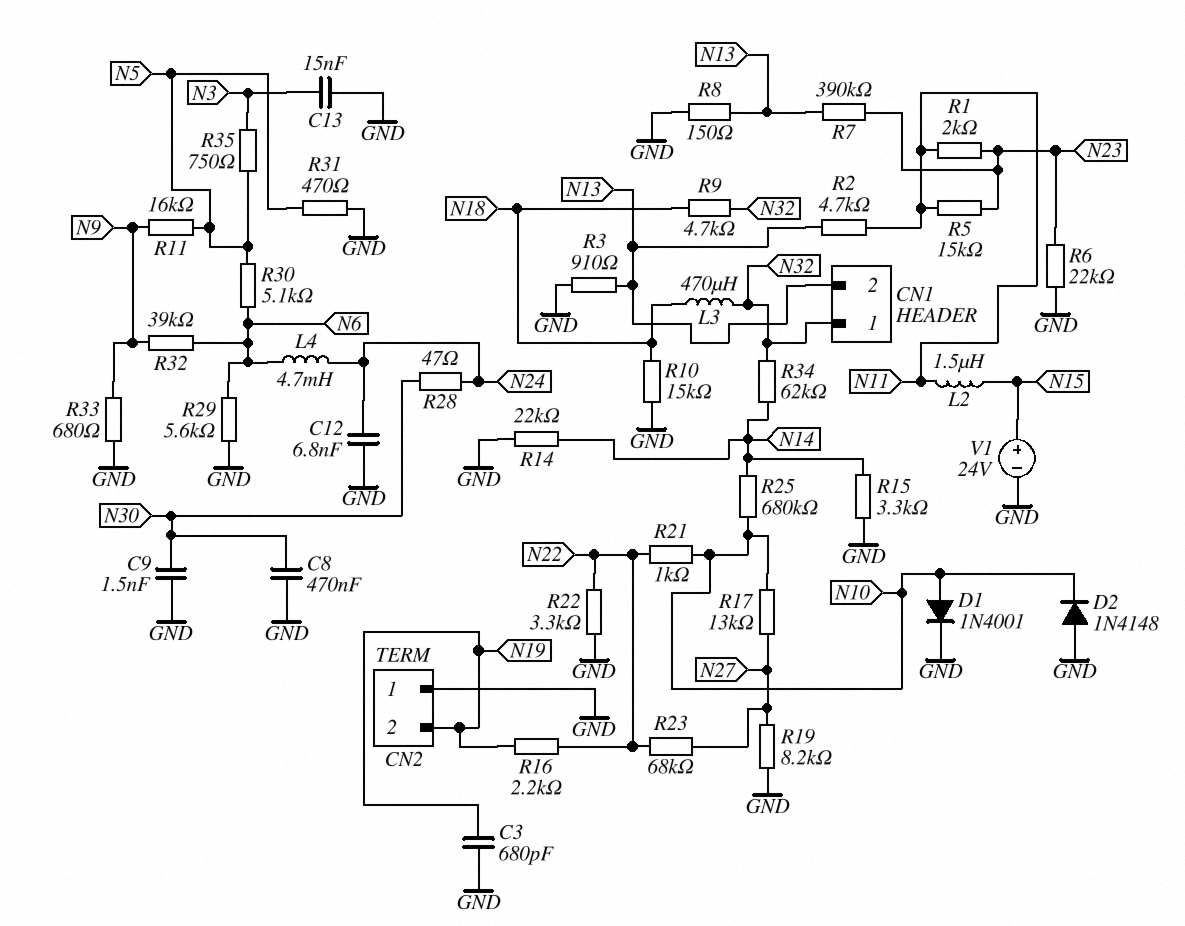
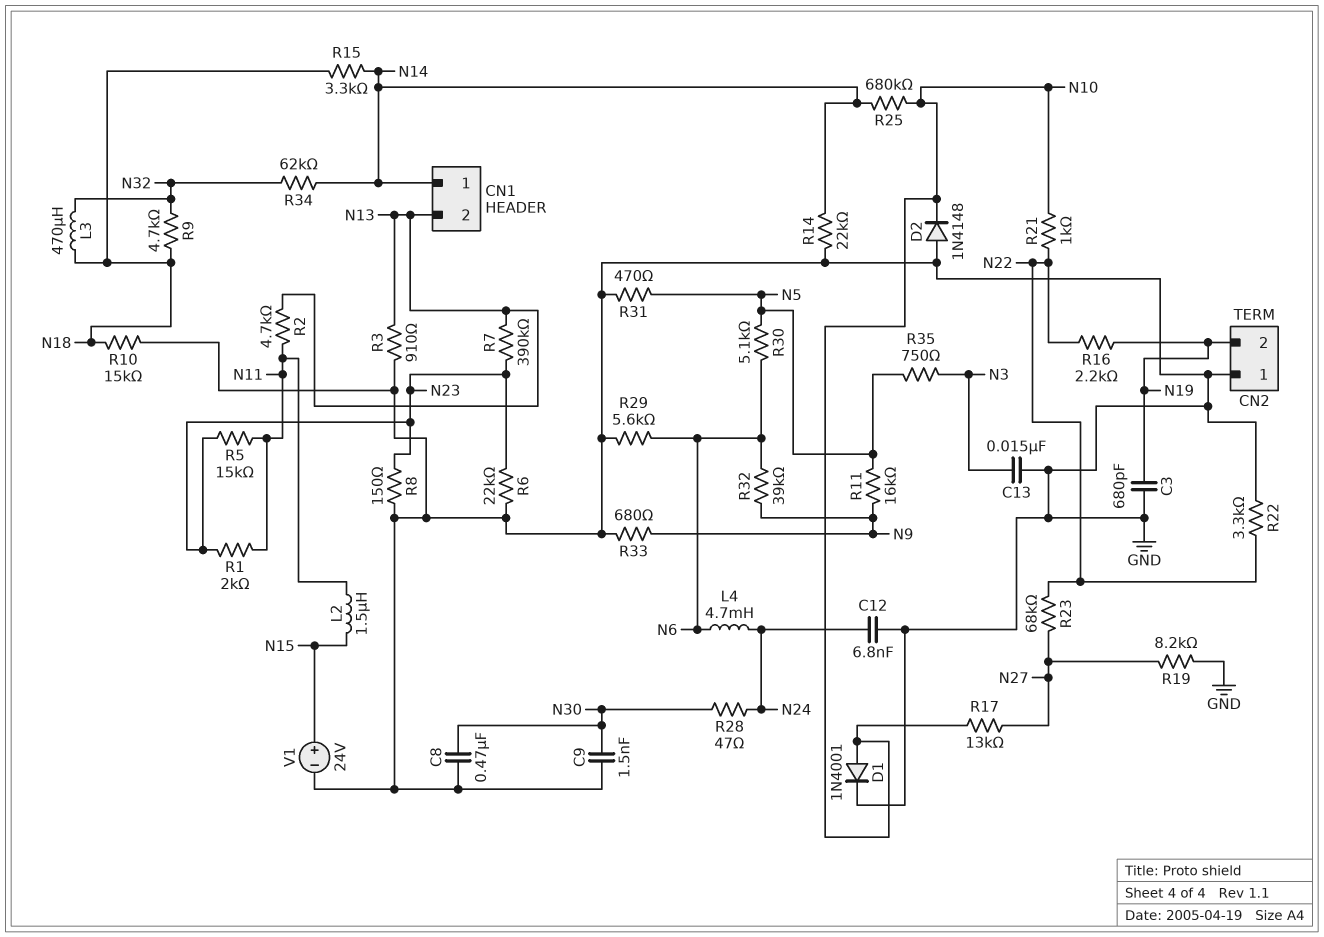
CN1 pin 1: N32 -> N14
R8: 150 (GND, N13) -> 150 (GND, N23)
R15: 3.3k (GND, N14) -> 3.3k (N14, N18)

